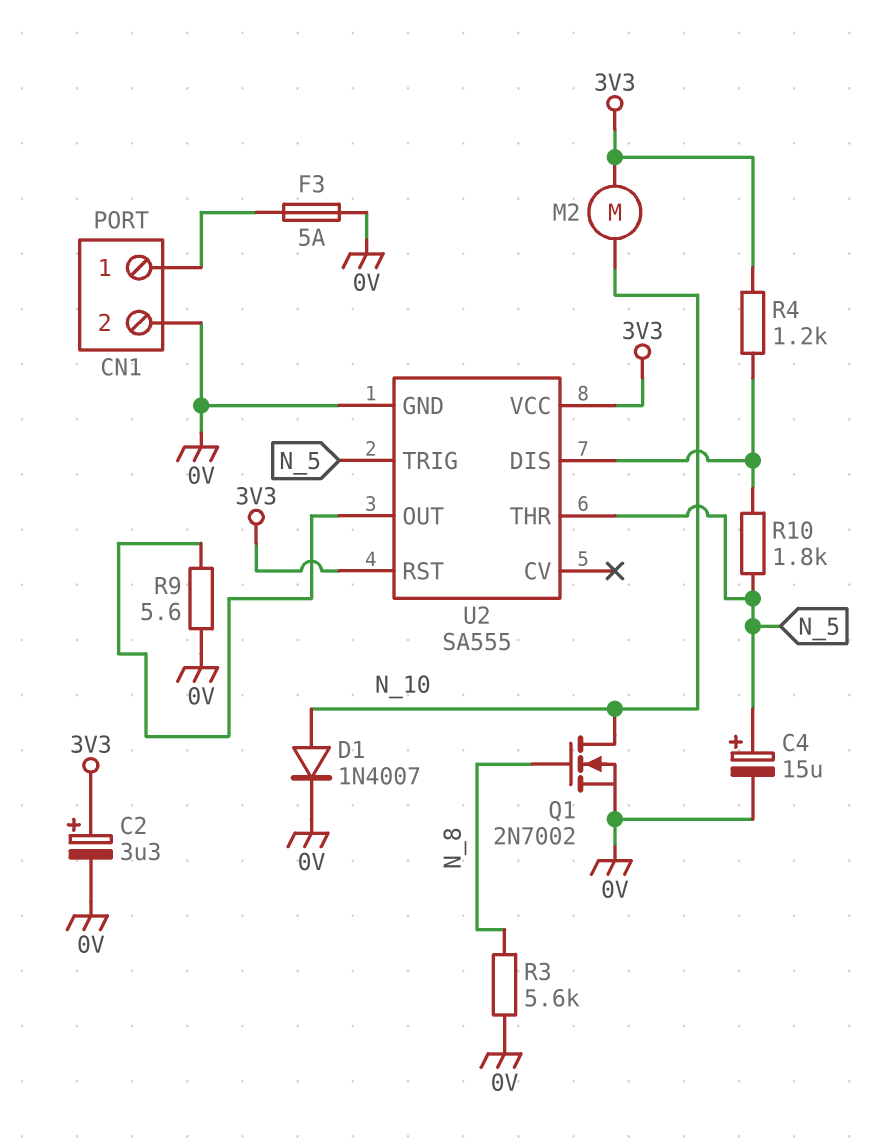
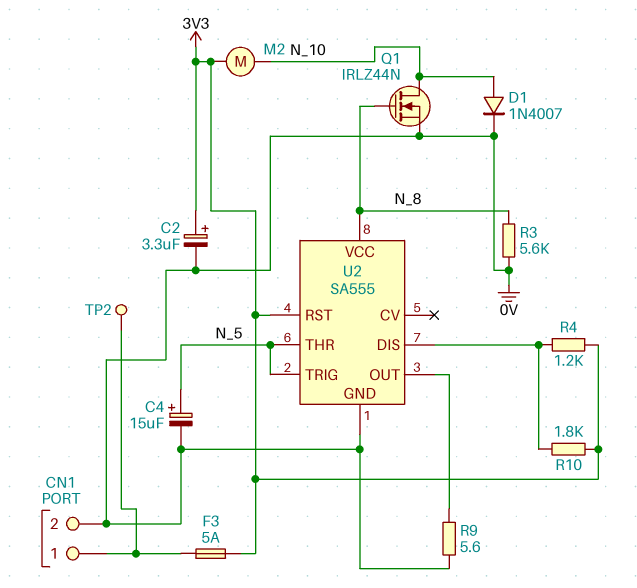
F3: 5A (0V, CN1/1) -> 5A (3V3, CN1/1)
Q1: NMOS 2N7002 (G N_8, D N_10, S 0V) -> NMOS IRLZ44N (G N_8, D N_10, S 0V)
R10: 1.8k (N_5, U2/DIS) -> 1.8k (3V3, U2/DIS)
TP2: none -> test point (CN1/1)
U2 pin VCC: 3V3 -> N_8

